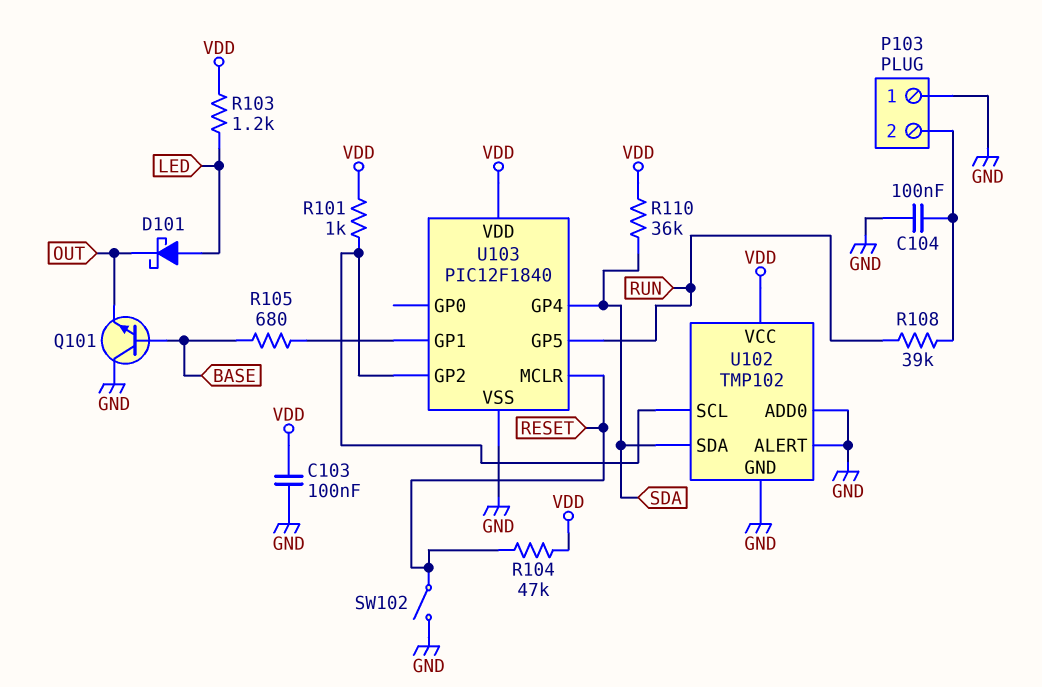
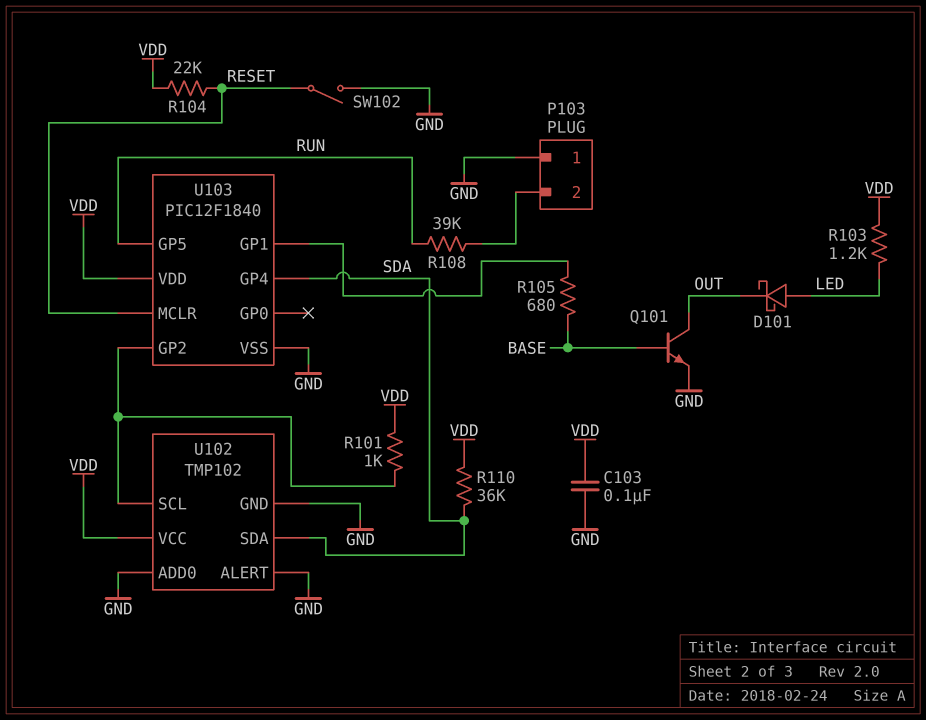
C104: 100nF (GND, P103/2) -> none
Q101: NPN (B BASE, C GND, E OUT) -> NPN (B BASE, C OUT, E GND)
R104: 47k (RESET, VDD) -> 22k (RESET, VDD)

